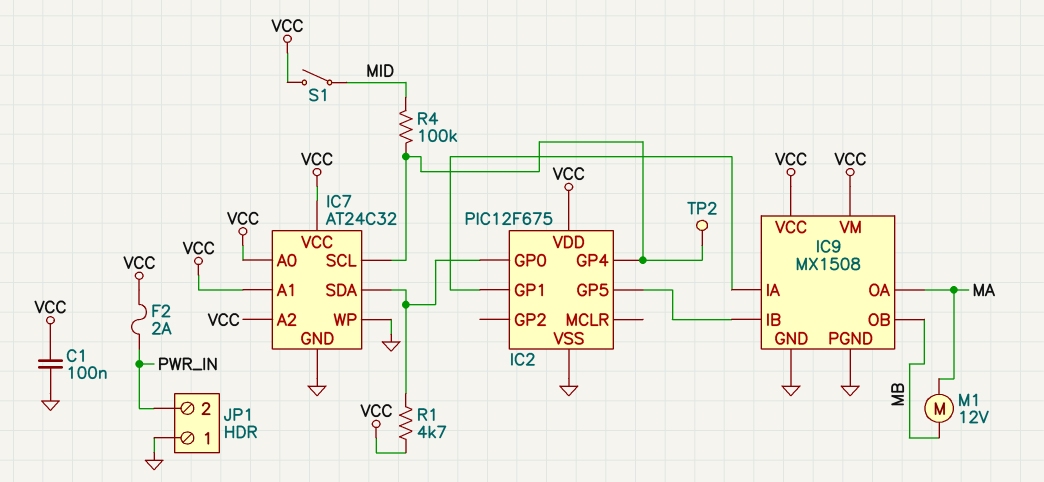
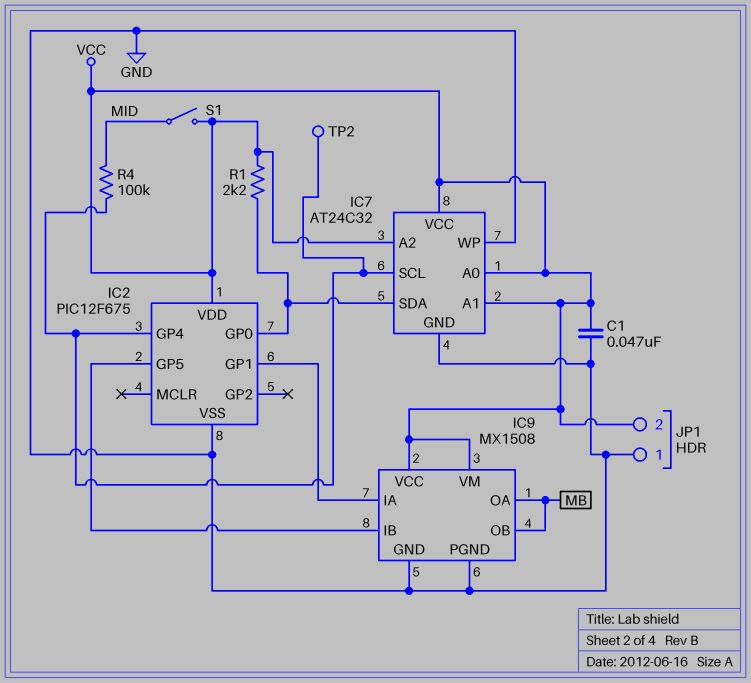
C1: 100nF (GND, VCC) -> 47nF (GND, VCC)
F2: 2A (PWR_IN, VCC) -> none
IC9 pin OA: MA -> MB
JP1 pin 2: PWR_IN -> VCC
M1: motor 12V (MA, MB) -> none
R1: 4.7k (IC2/GP0, VCC) -> 2.2k (IC2/GP0, VCC)

